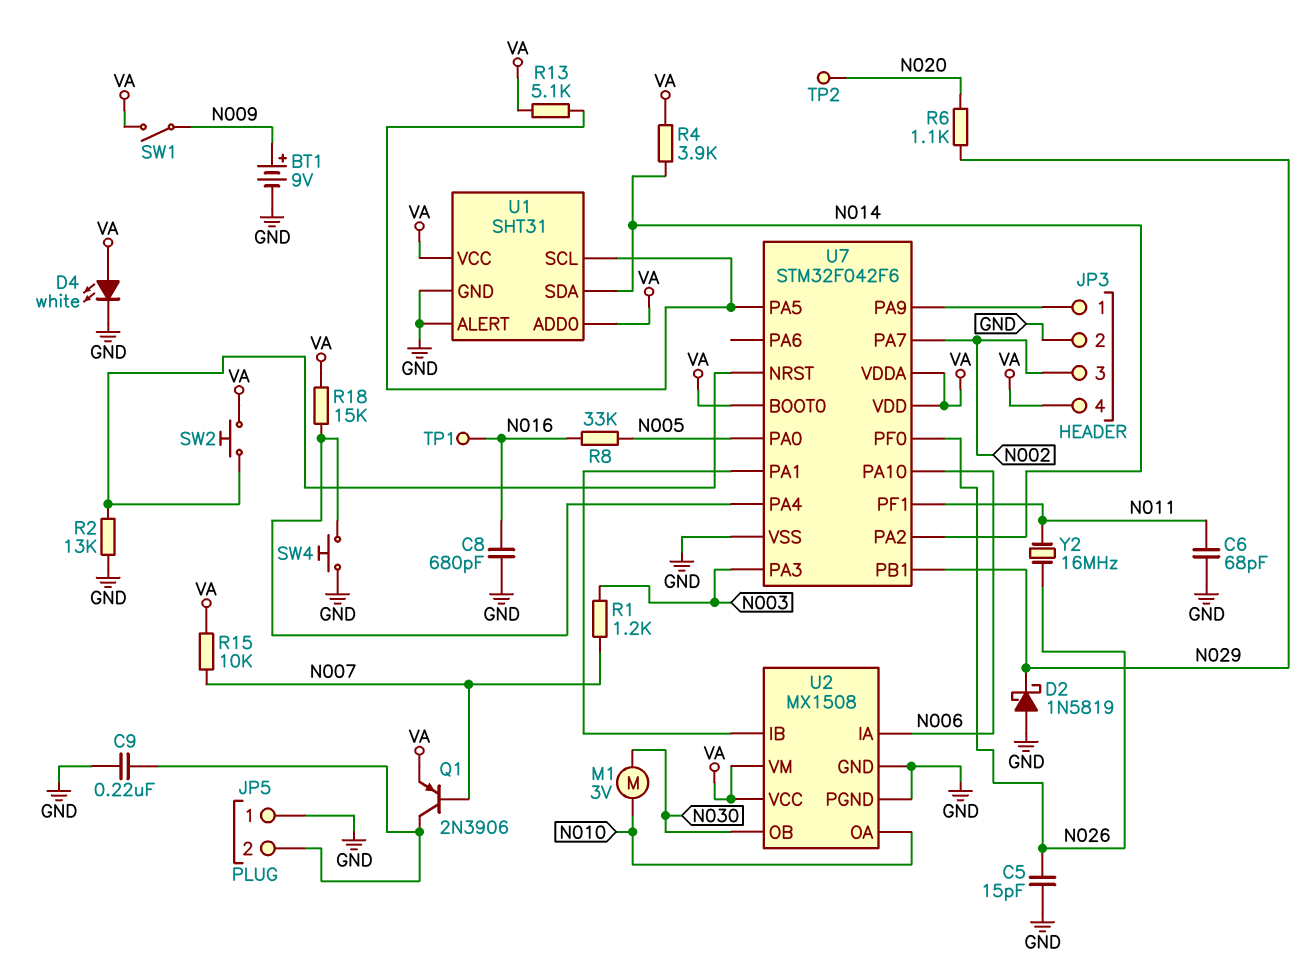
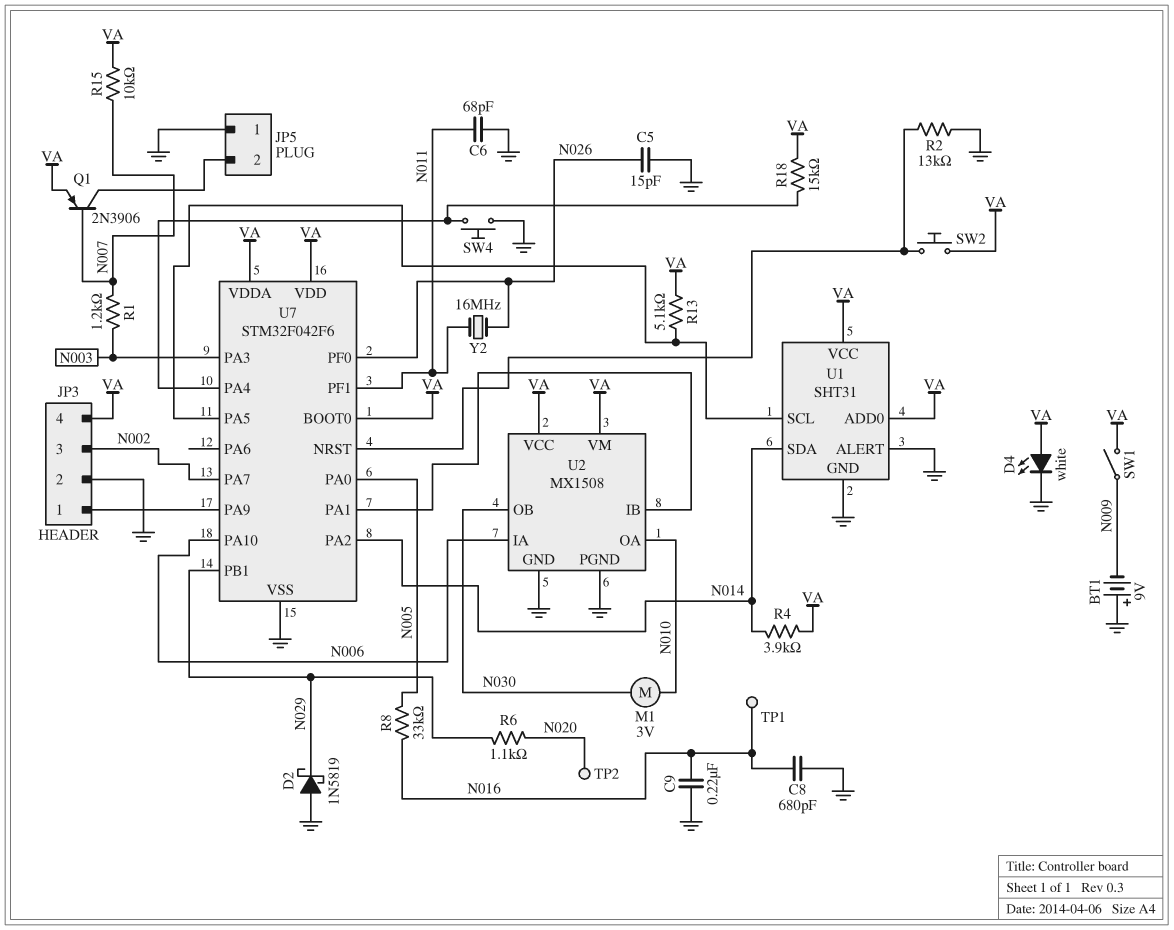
BT1: 9V (plus N009, minus GND) -> 9V (plus GND, minus N009)
C9: 220nF (GND, JP5/2) -> 220nF (GND, N016)

